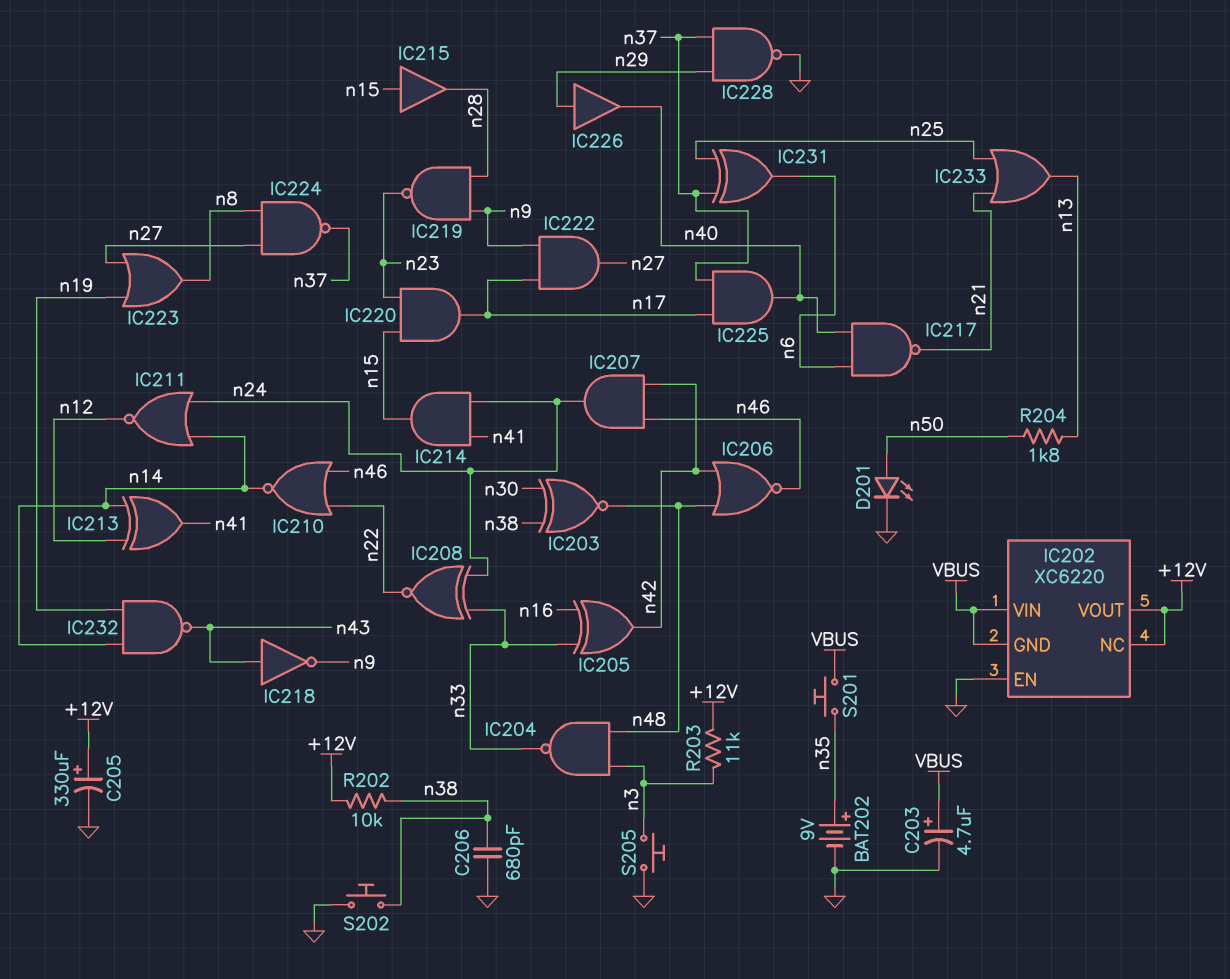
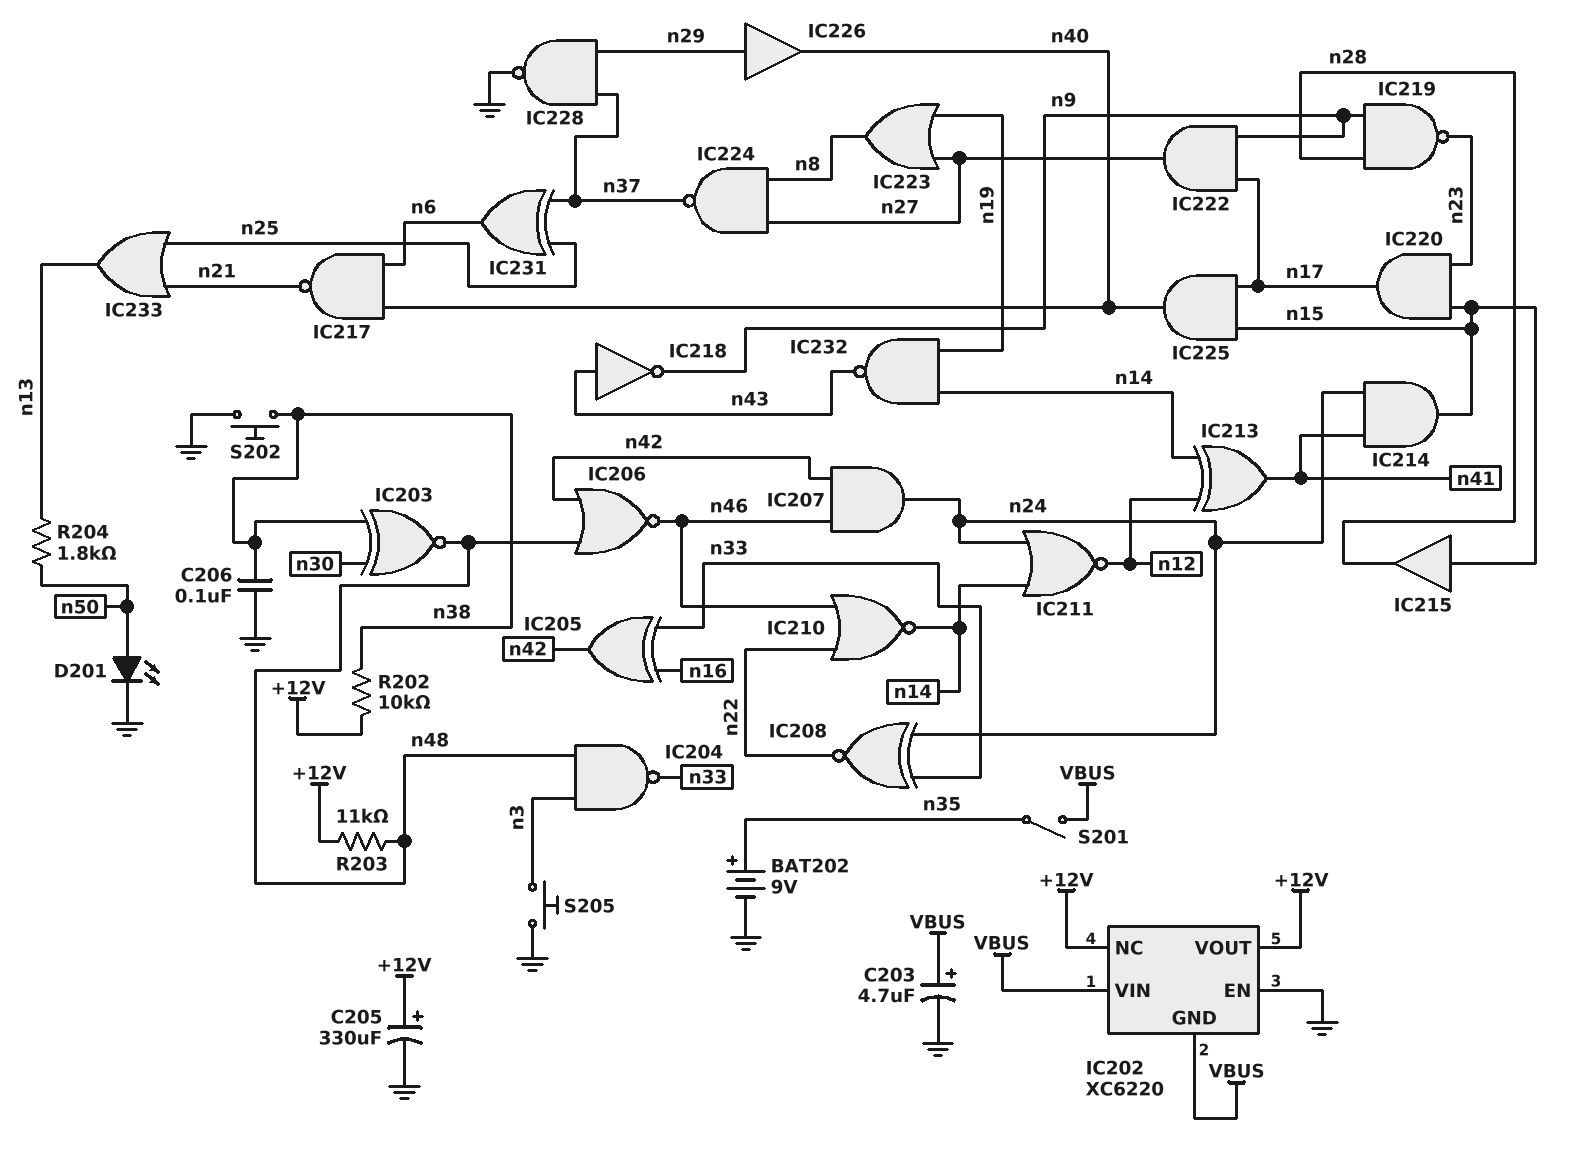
C206: 680pF (GND, n38) -> 100nF (GND, n38)
IC225: AND (in n17, in n37, out n40) -> AND (in n15, in n17, out n40)
R203: 11k (+12V, n3) -> 11k (+12V, n48)
S201: button (VBUS, n35) -> switch (VBUS, n35)

